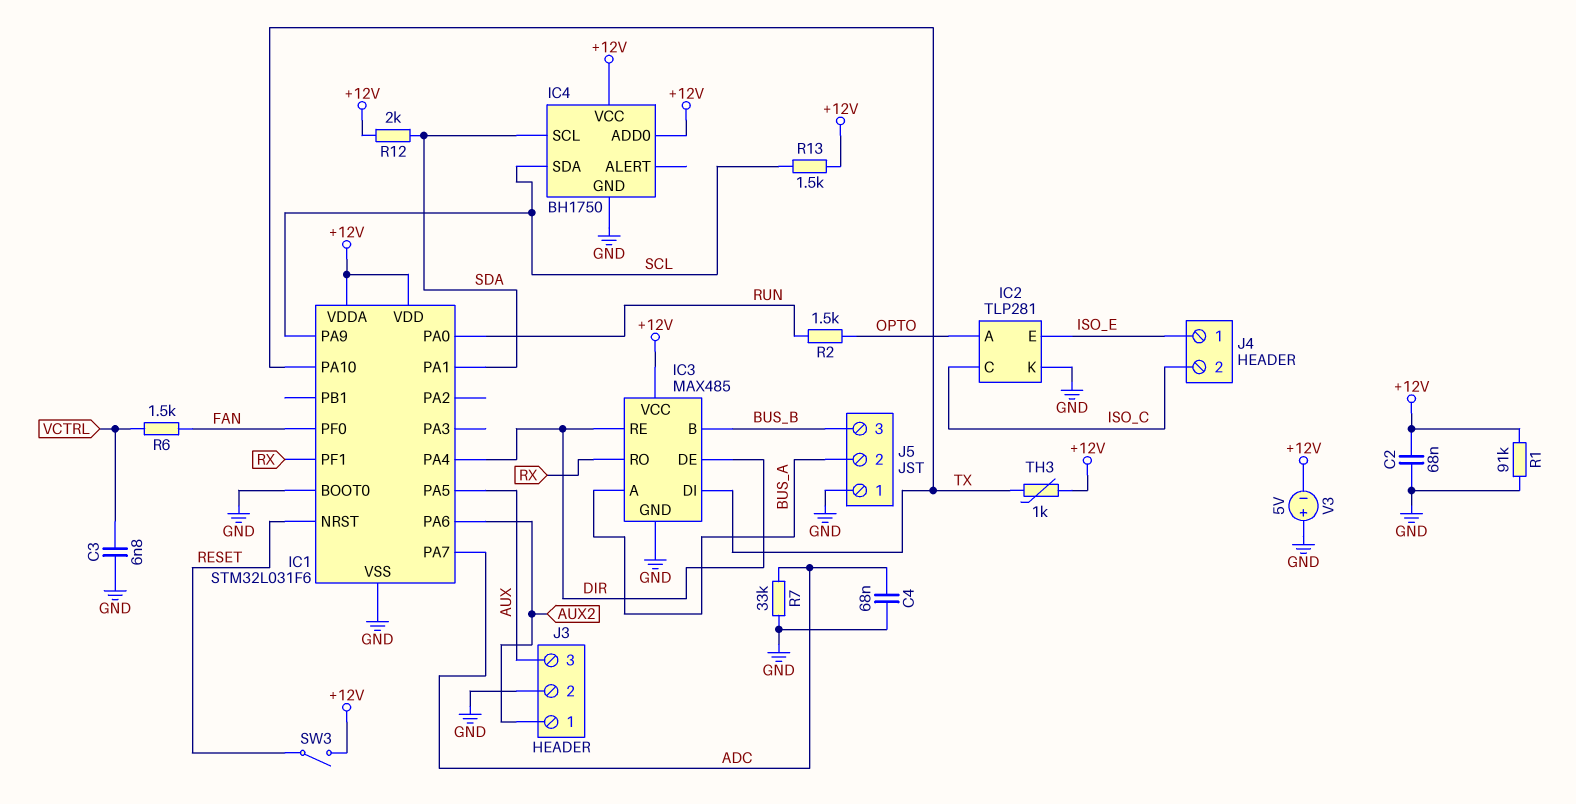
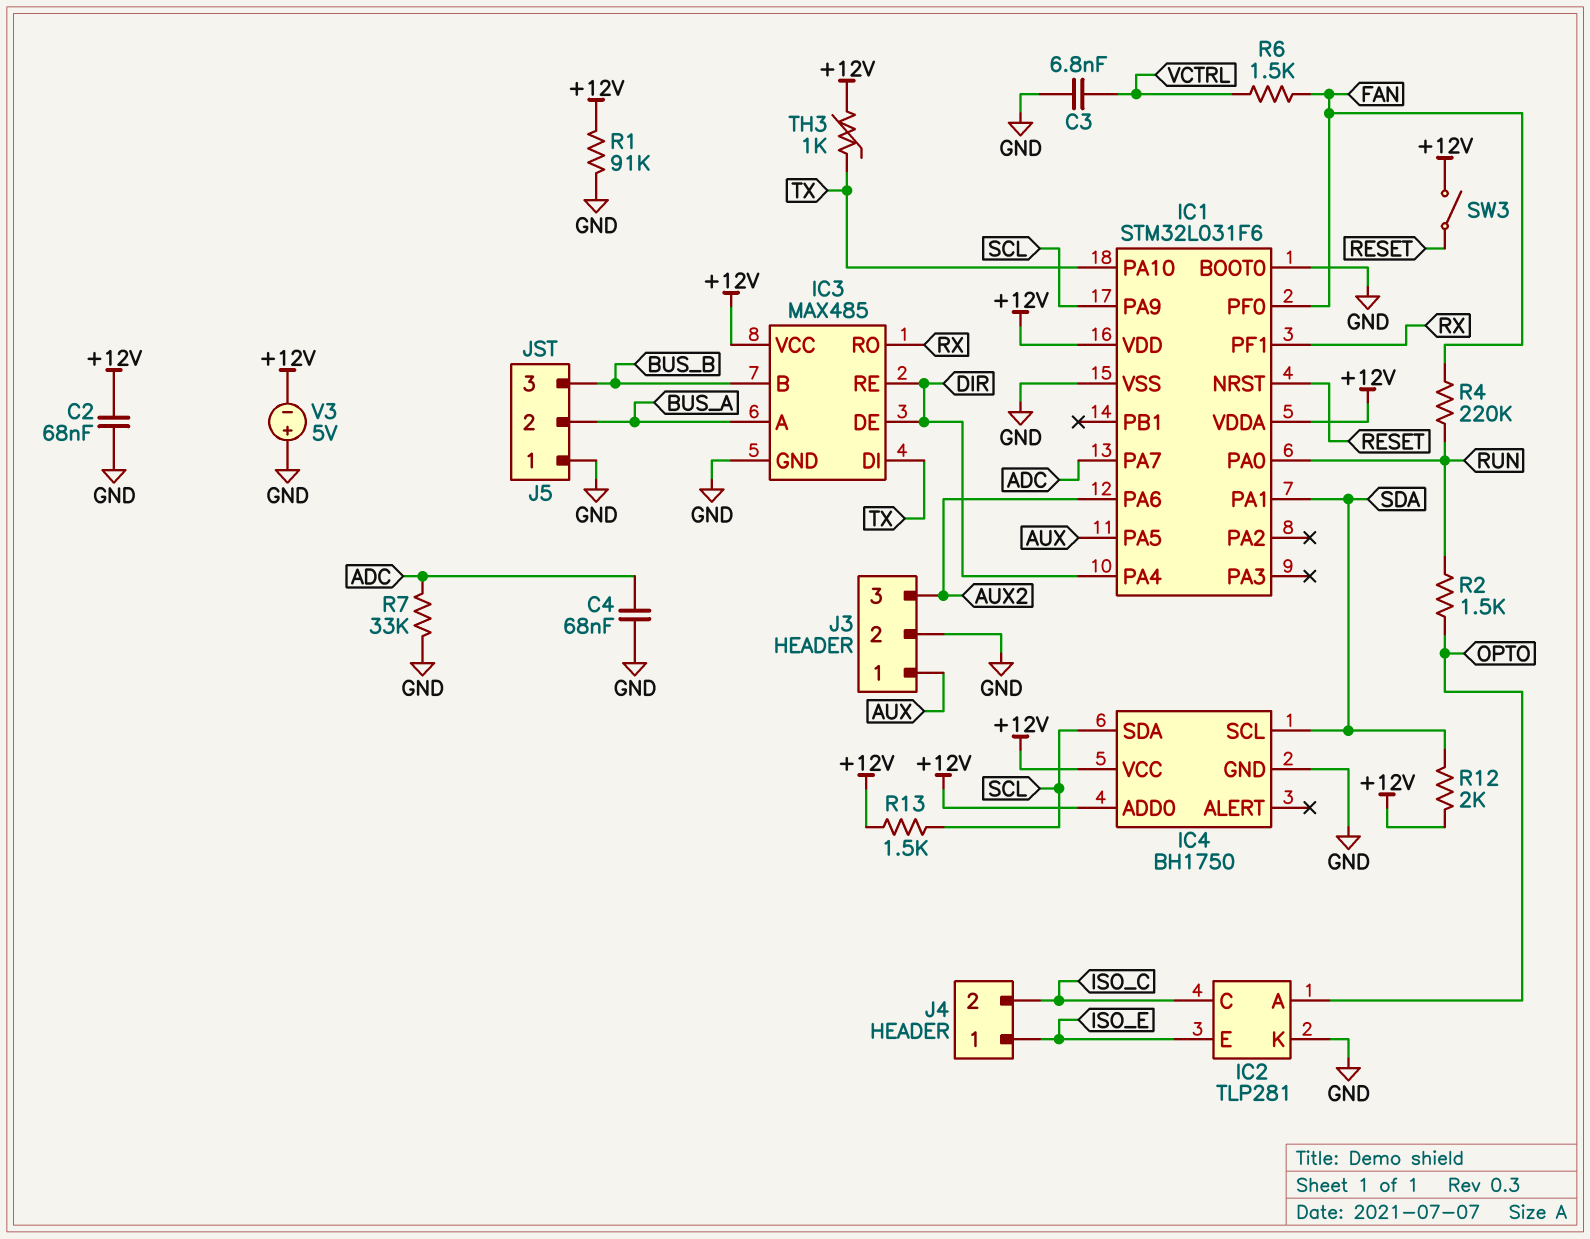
J3 pin 1: AUX2 -> AUX
J3 pin 3: AUX -> AUX2
R4: none -> 220k (FAN, RUN)

